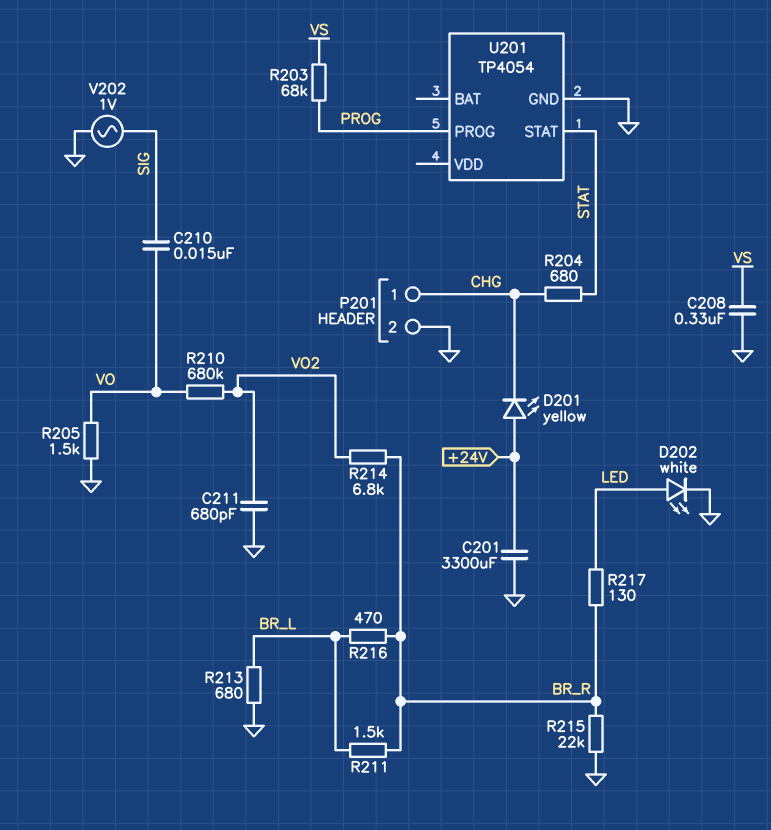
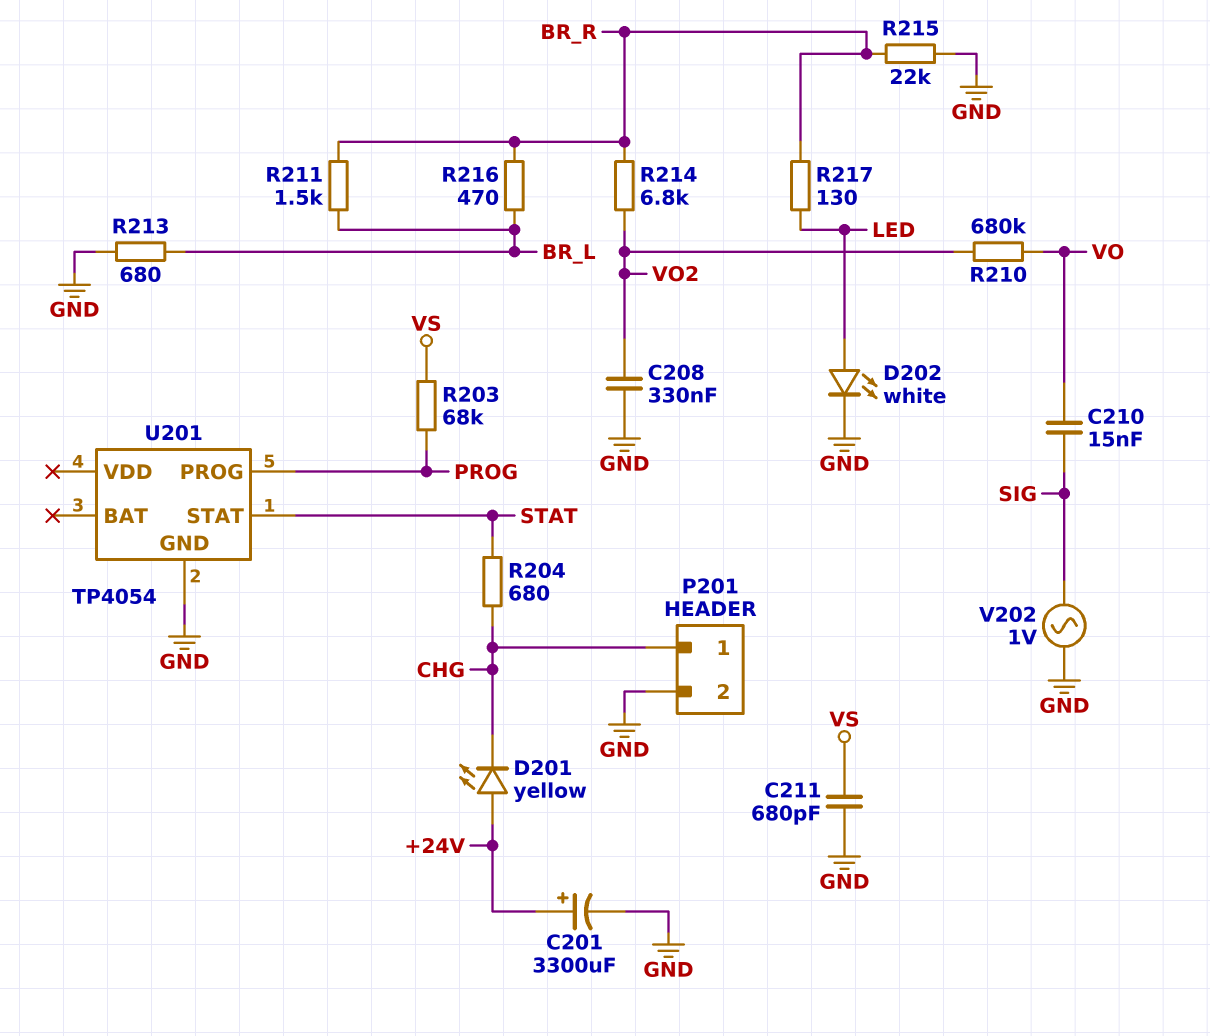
C201: 3300uF (+24V, GND) -> 3300uF (plus +24V, minus GND)
C208: 330nF (GND, VS) -> 330nF (GND, VO2)
C211: 680pF (GND, VO2) -> 680pF (GND, VS)
R205: 1.5k (GND, VO) -> none

